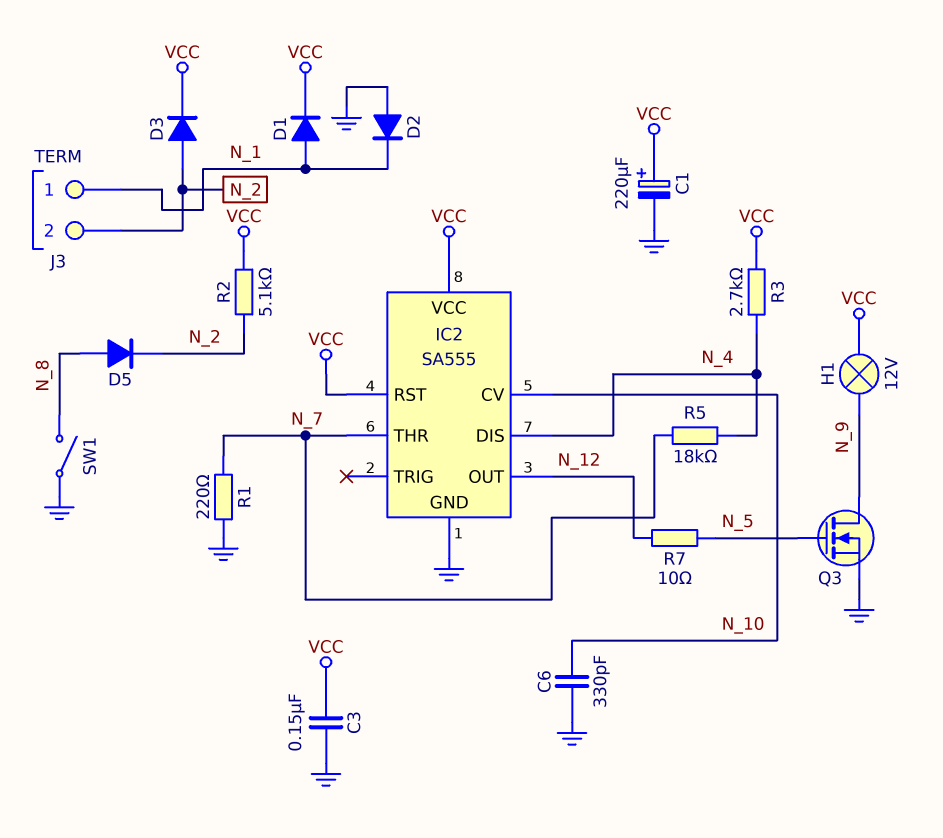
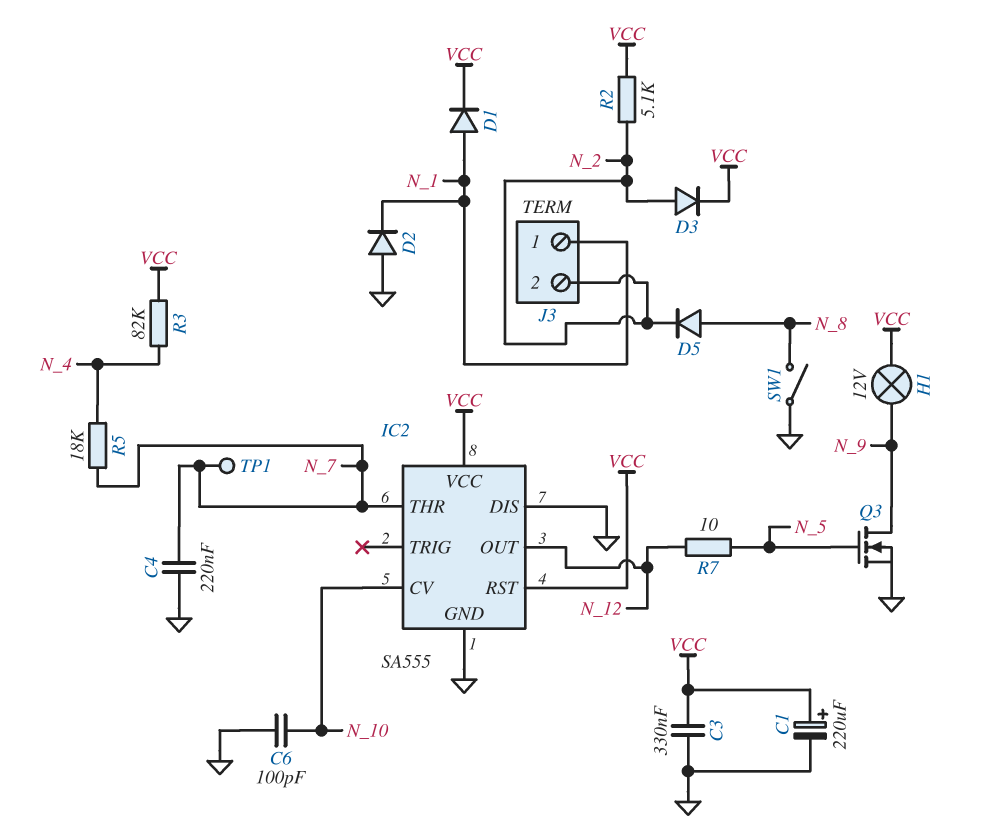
C3: 150nF (GND, VCC) -> 330nF (GND, VCC)
C4: none -> 220nF (GND, N_7)
C6: 330pF (GND, N_10) -> 100pF (GND, N_10)
IC2 pin DIS: N_4 -> GND
R1: 220 (GND, N_7) -> none
R3: 2.7k (N_4, VCC) -> 82k (N_4, VCC)
TP1: none -> test point (N_7)

